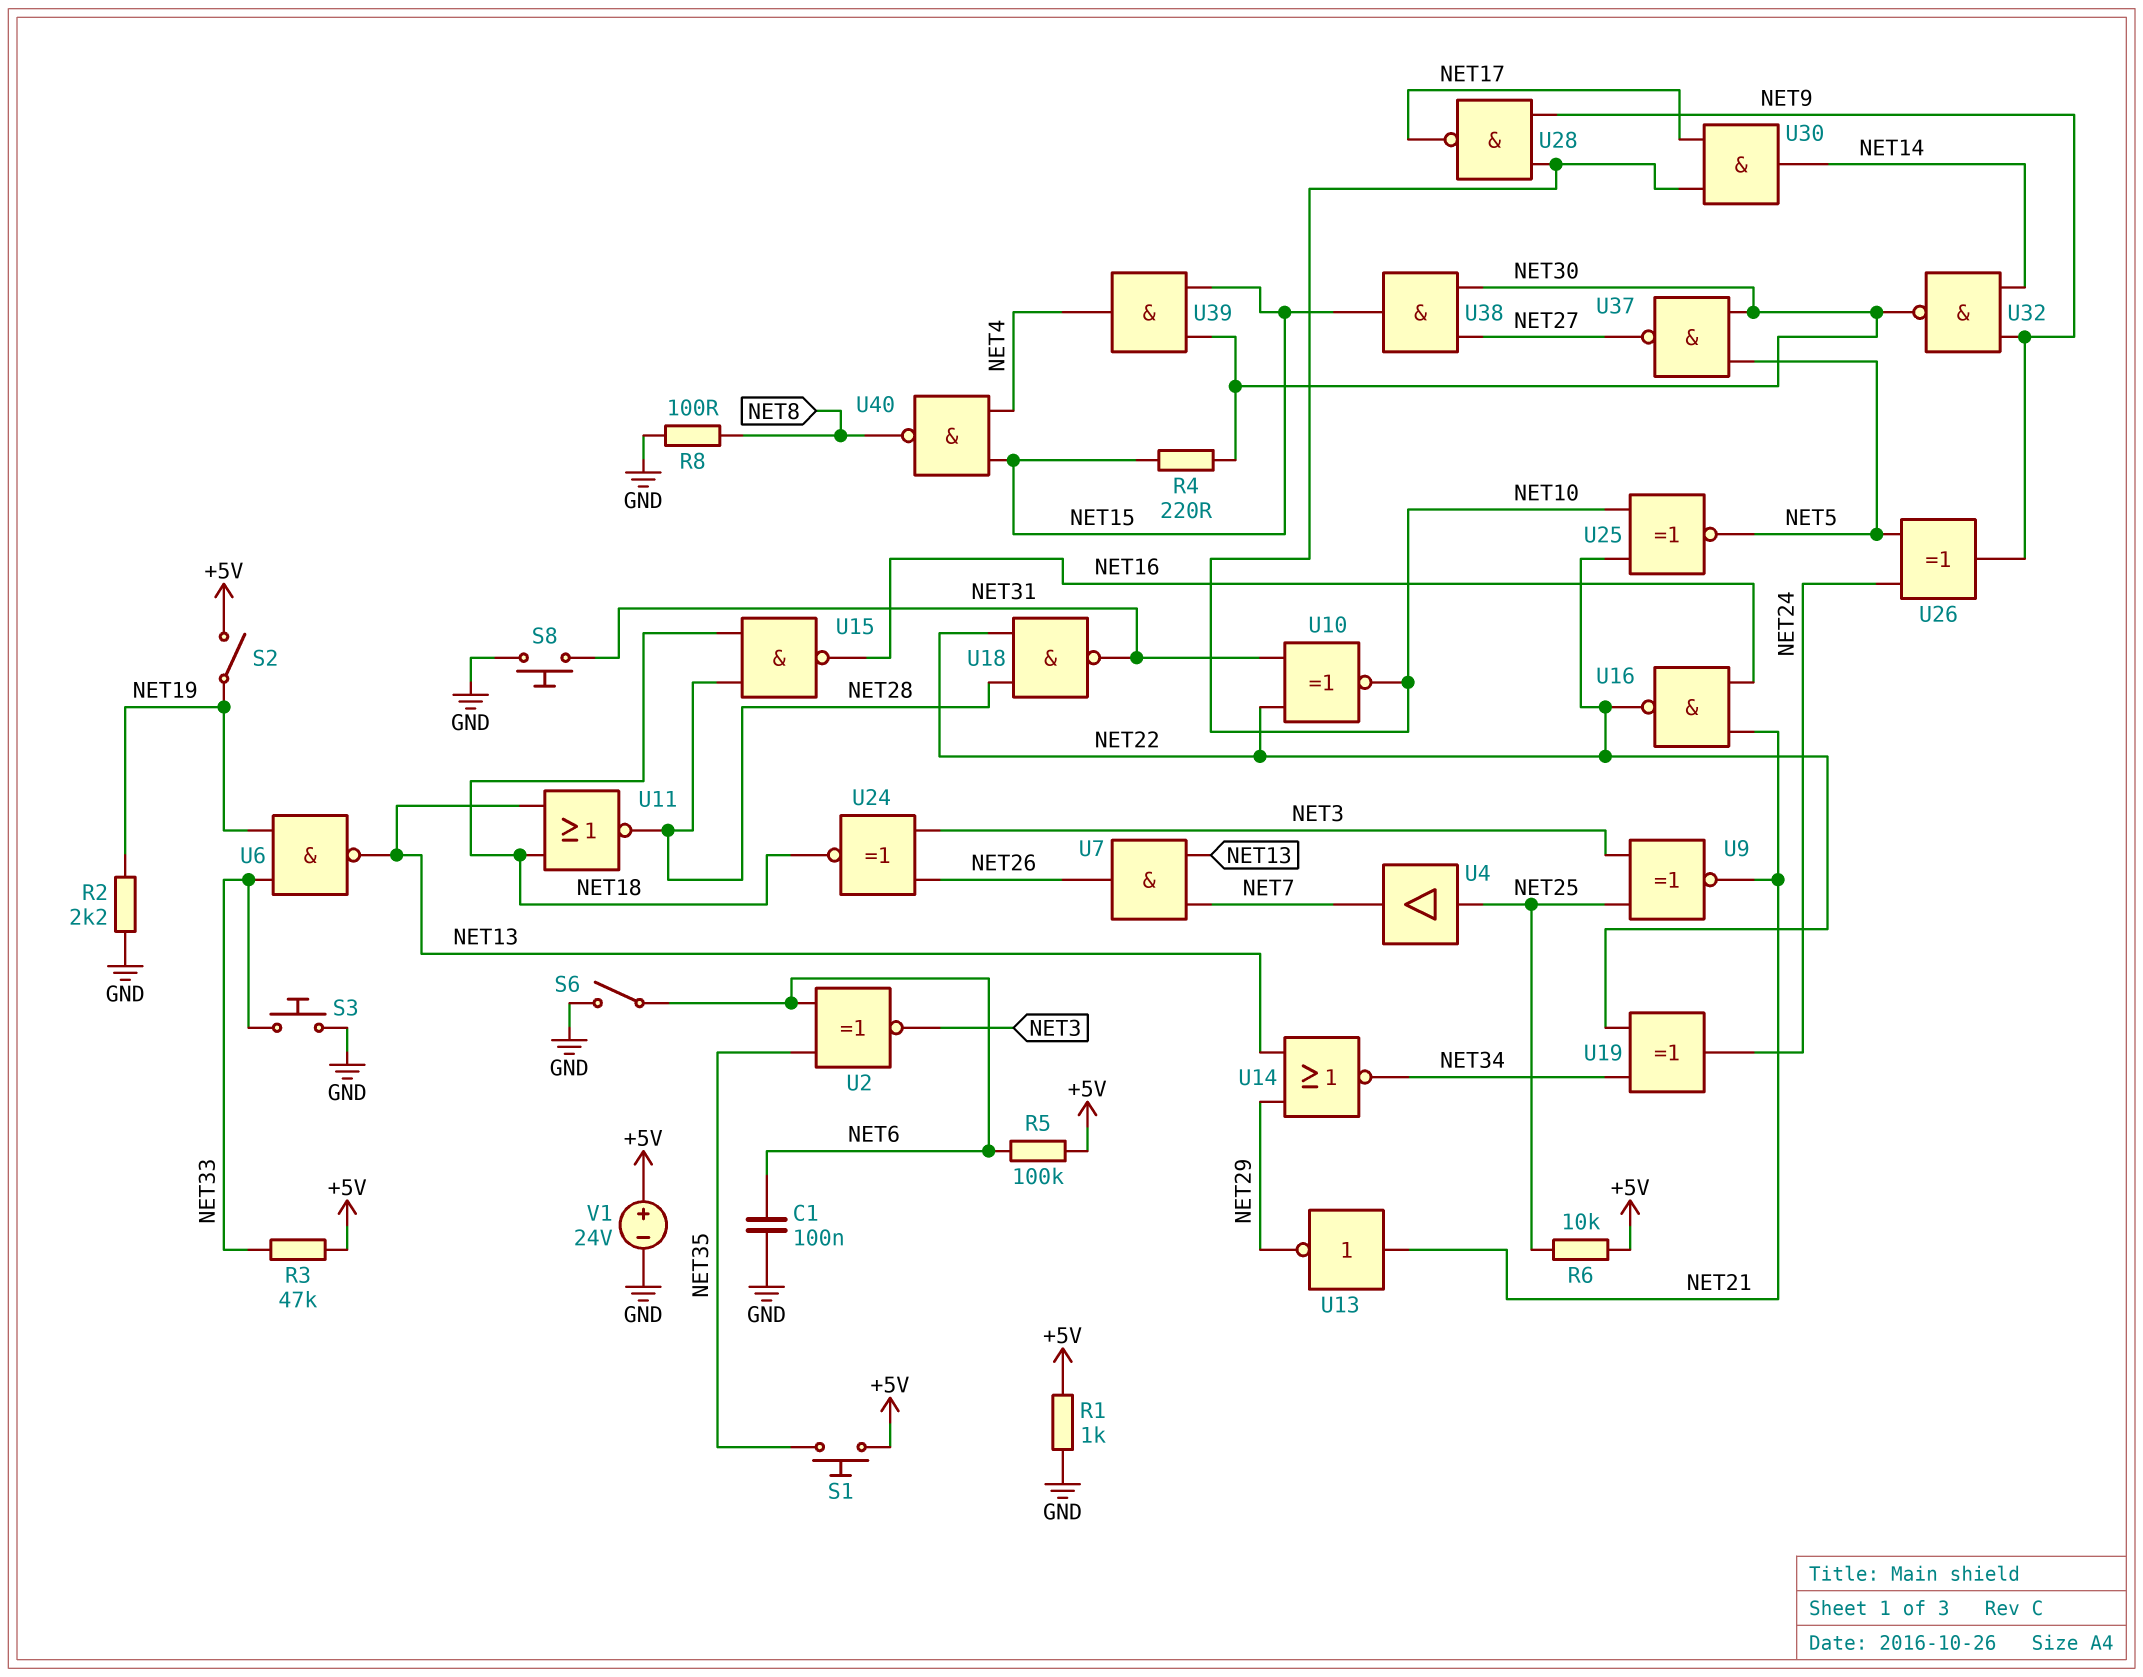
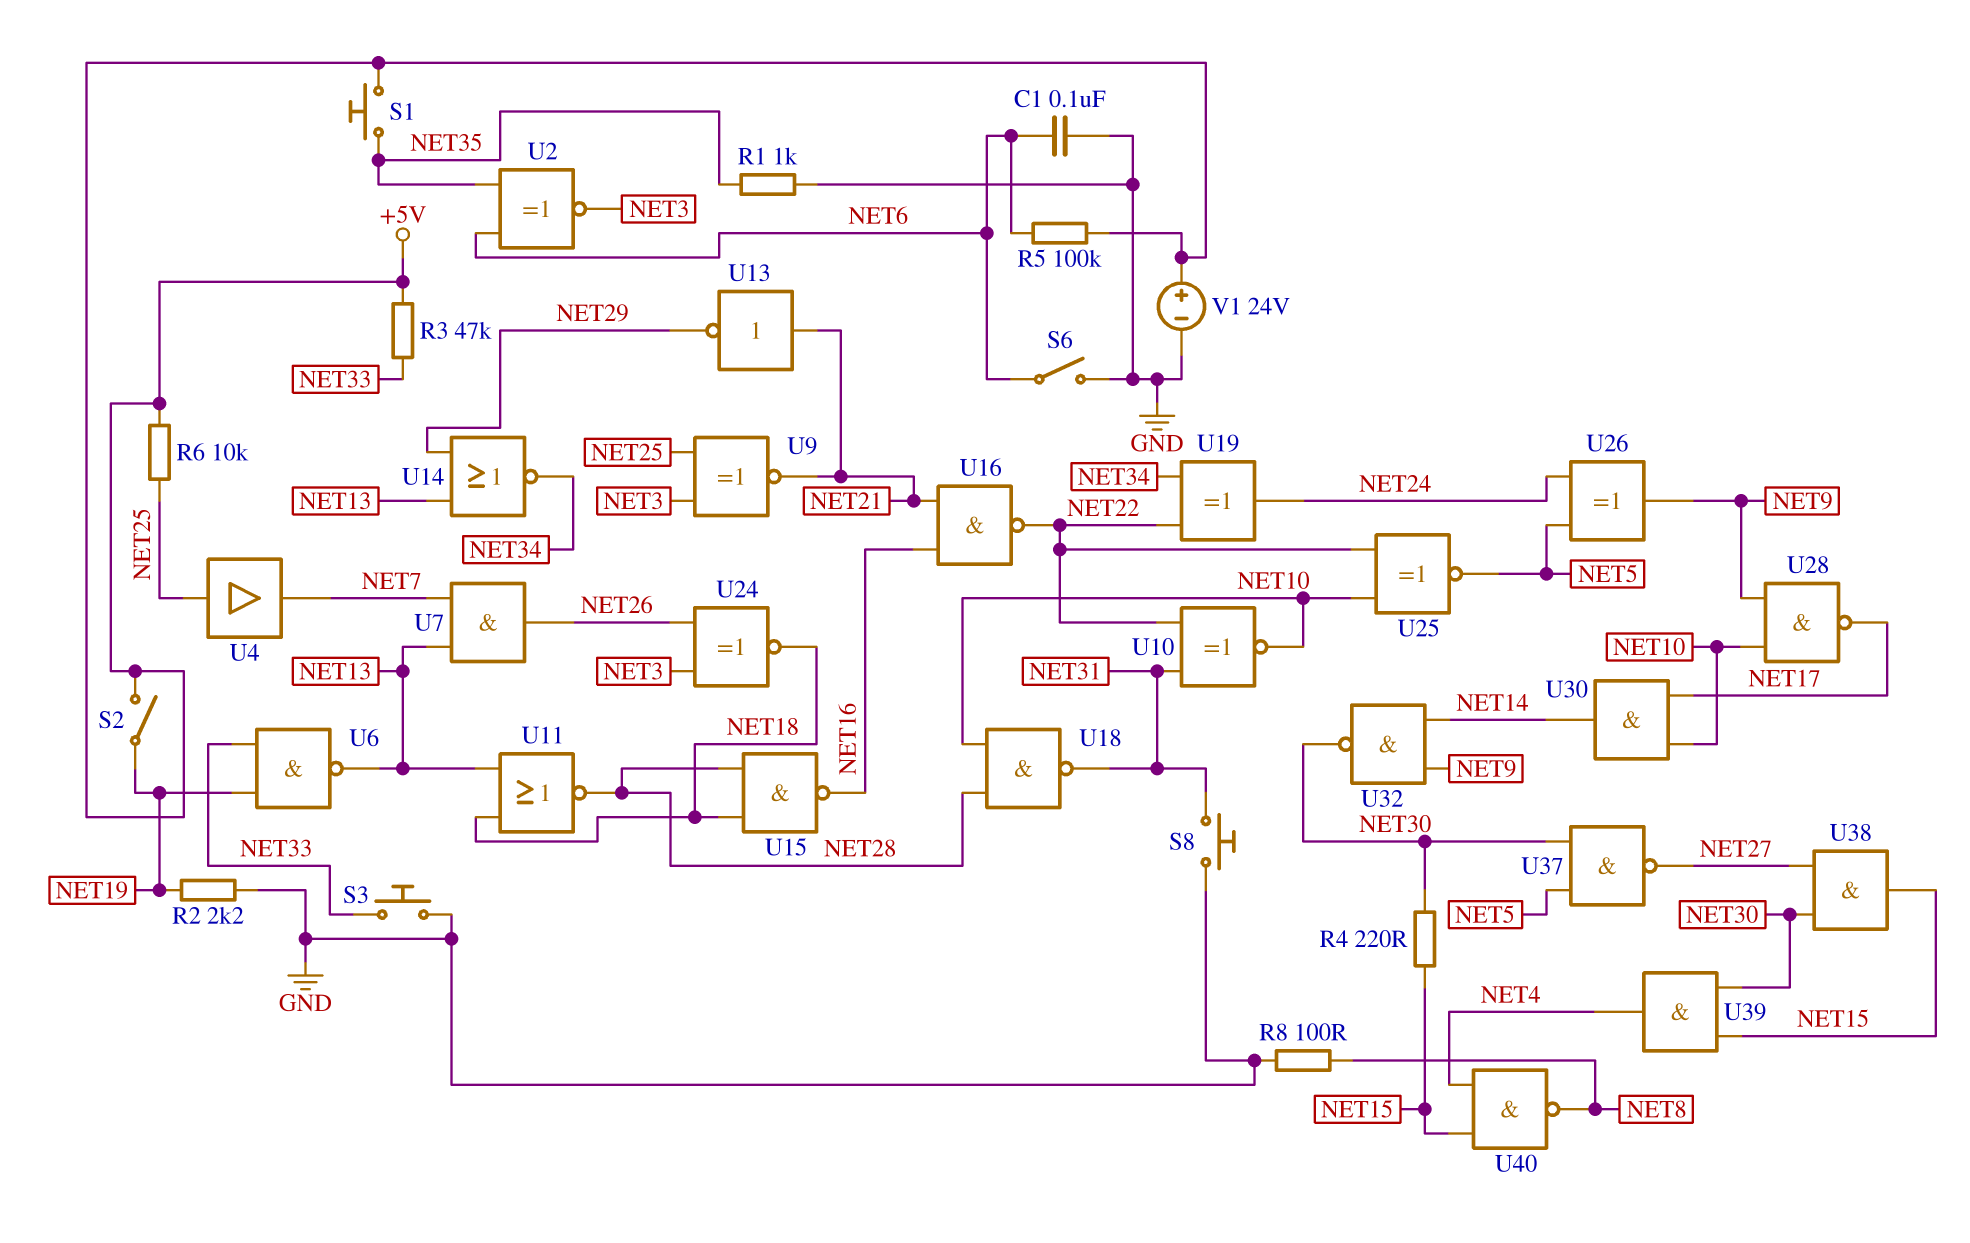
R1: 1k (+5V, GND) -> 1k (GND, NET35)
U18: NAND (in NET22, in NET28, out NET31) -> NAND (in NET10, in NET28, out NET31)

